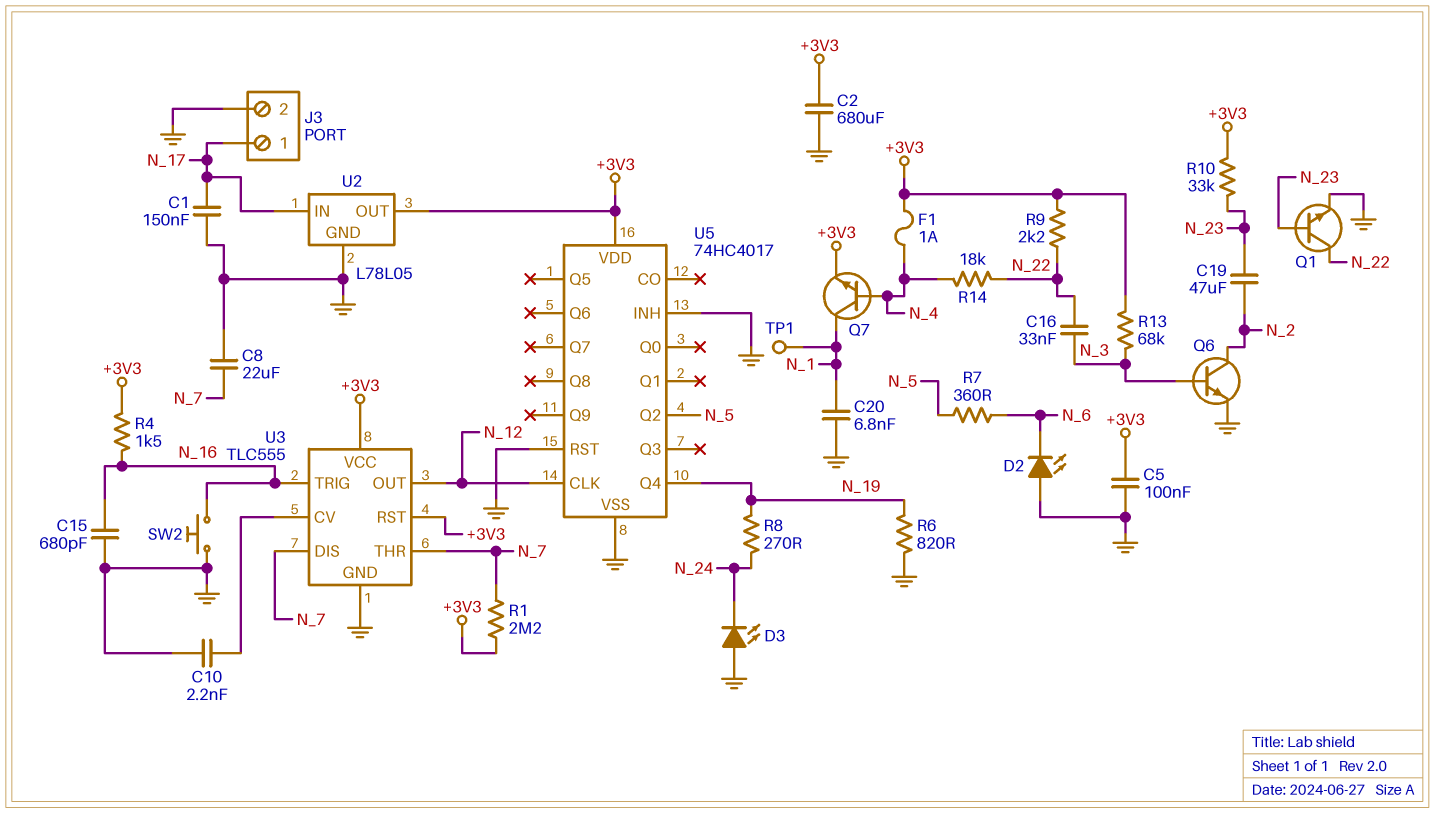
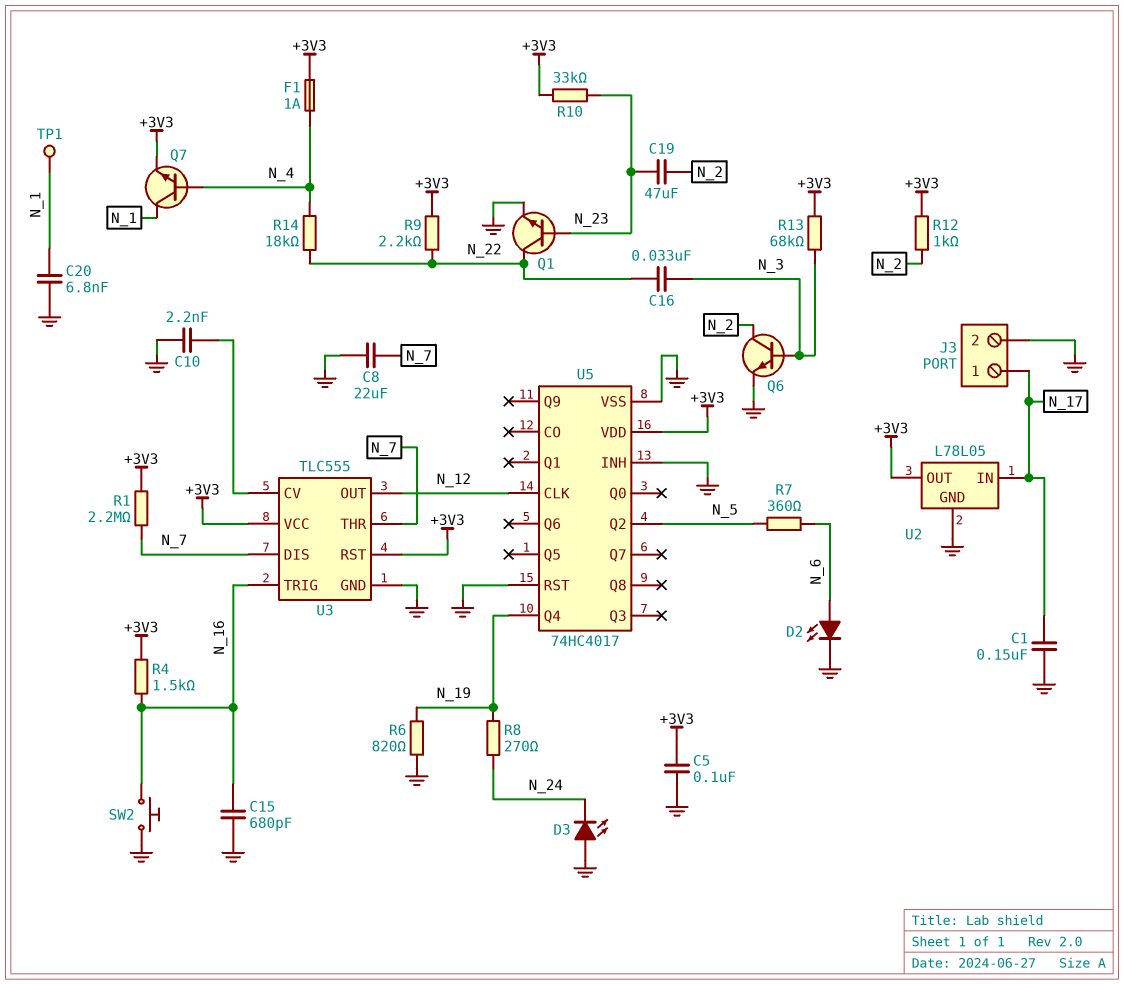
C2: 680uF (+3V3, GND) -> none
D2: LED (A GND, K N_6) -> LED (A N_6, K GND)
R12: none -> 1k (+3V3, N_2)

